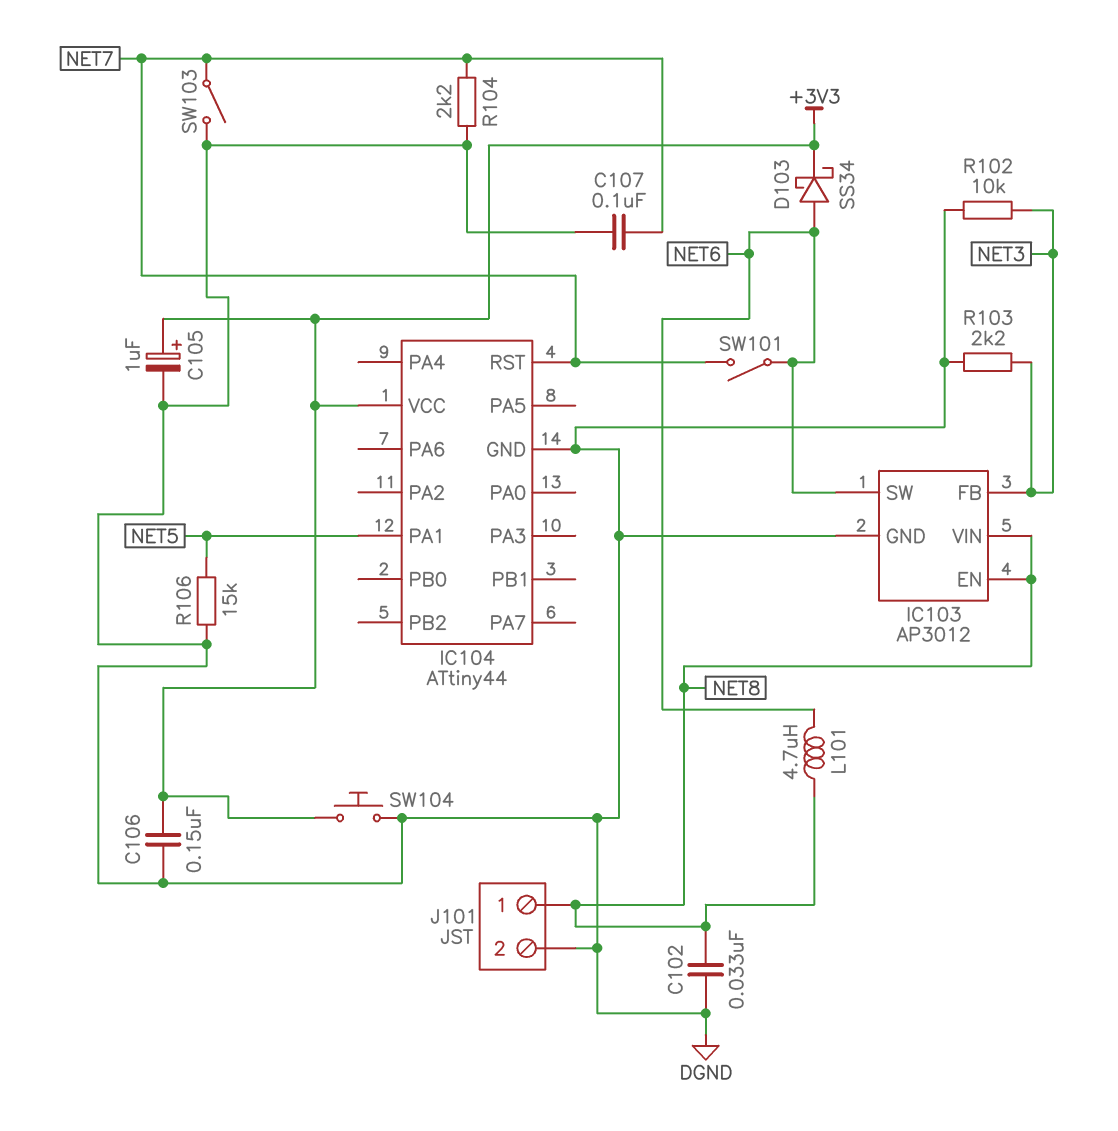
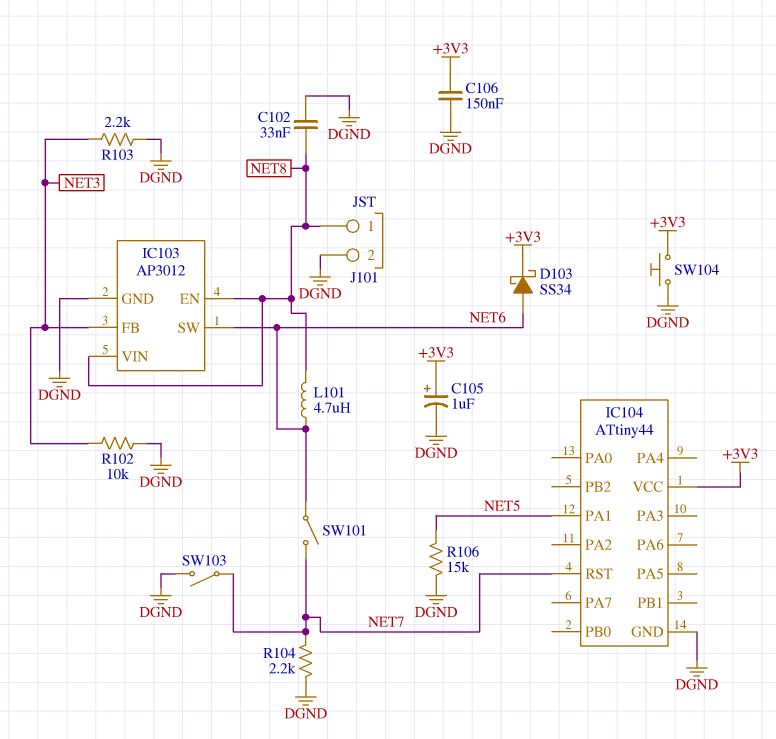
C107: 100nF (DGND, NET7) -> none

